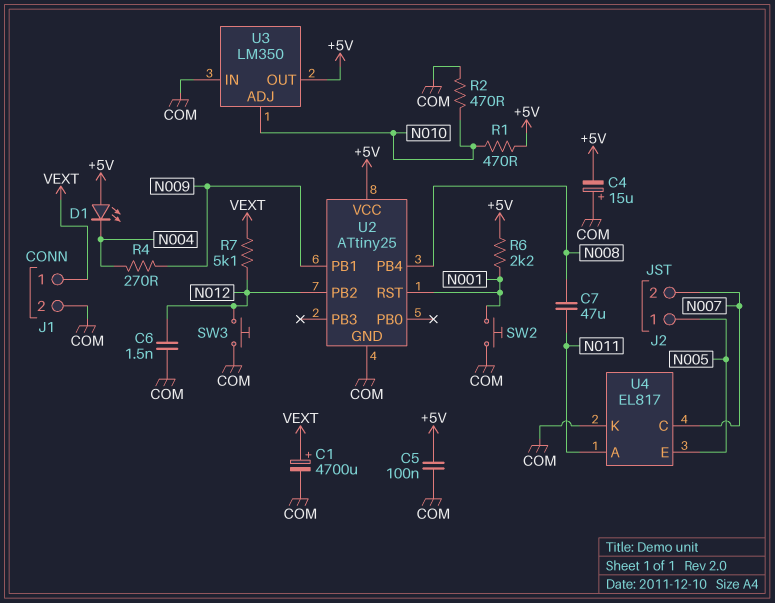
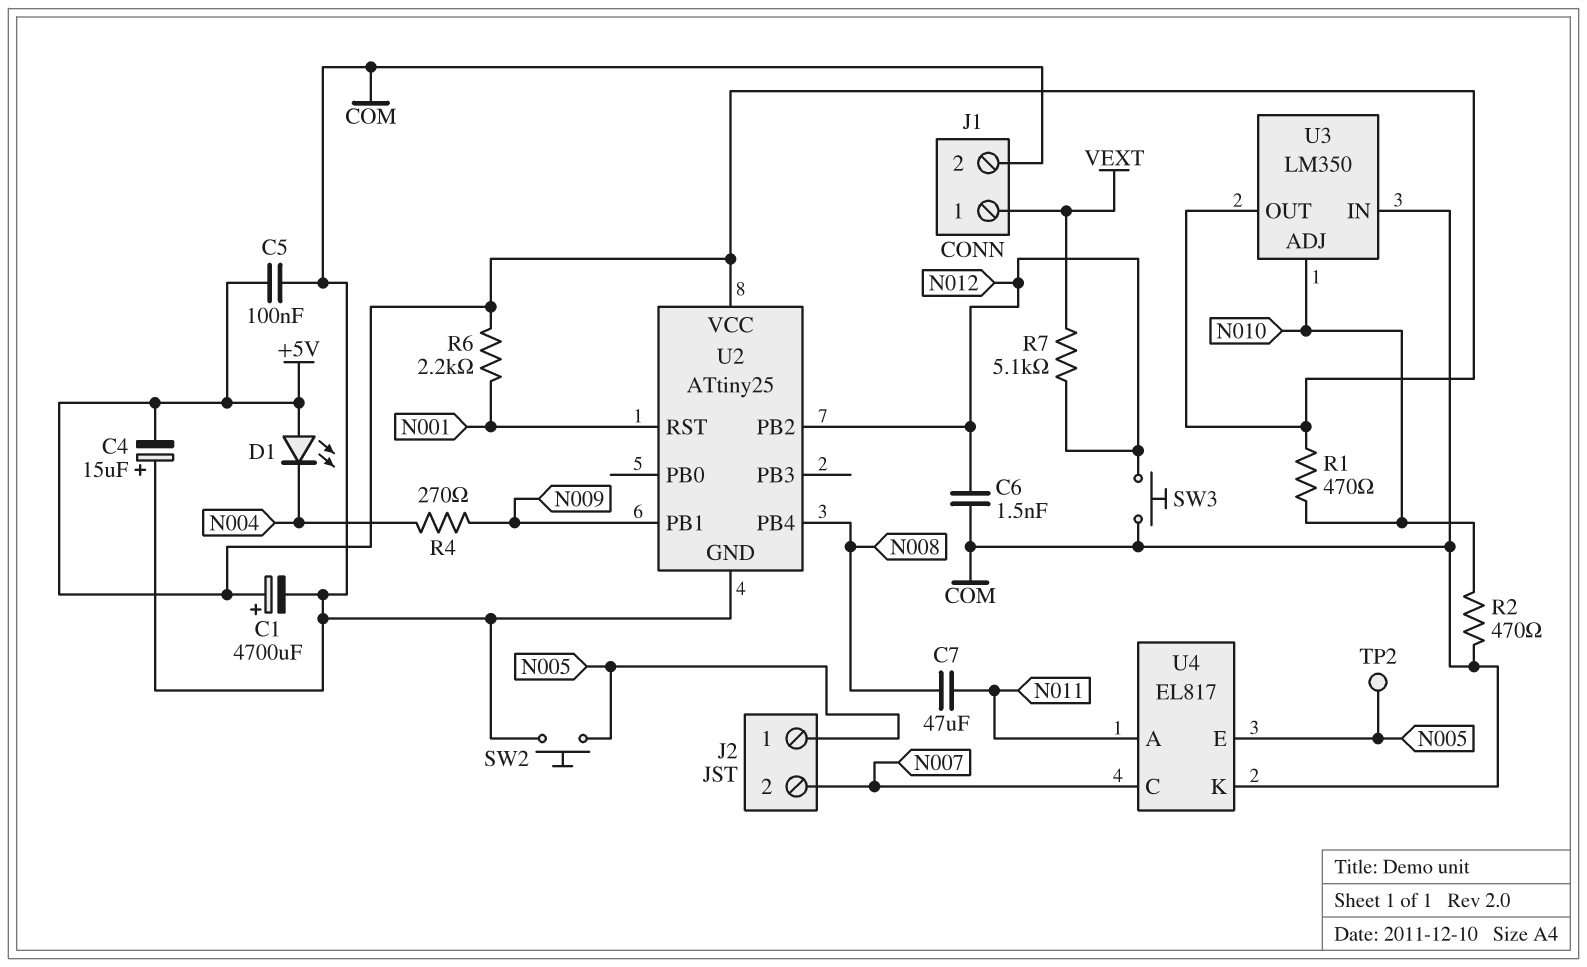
C1: 4700uF (plus VEXT, minus COM) -> 4700uF (plus +5V, minus COM)
SW2: button (COM, N001) -> button (COM, N005)
TP2: none -> test point (N005)

